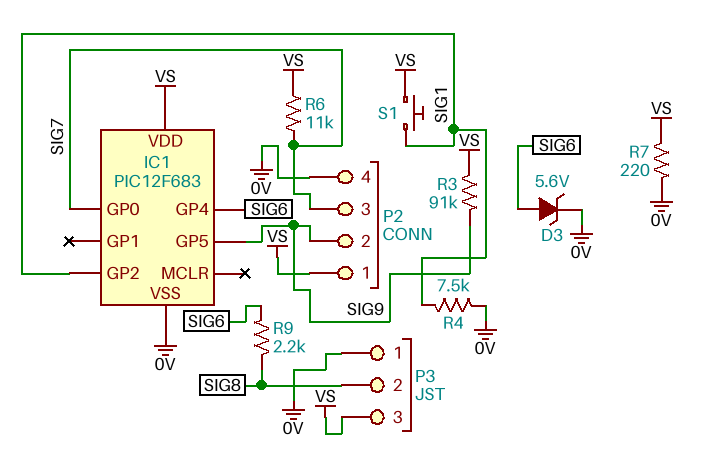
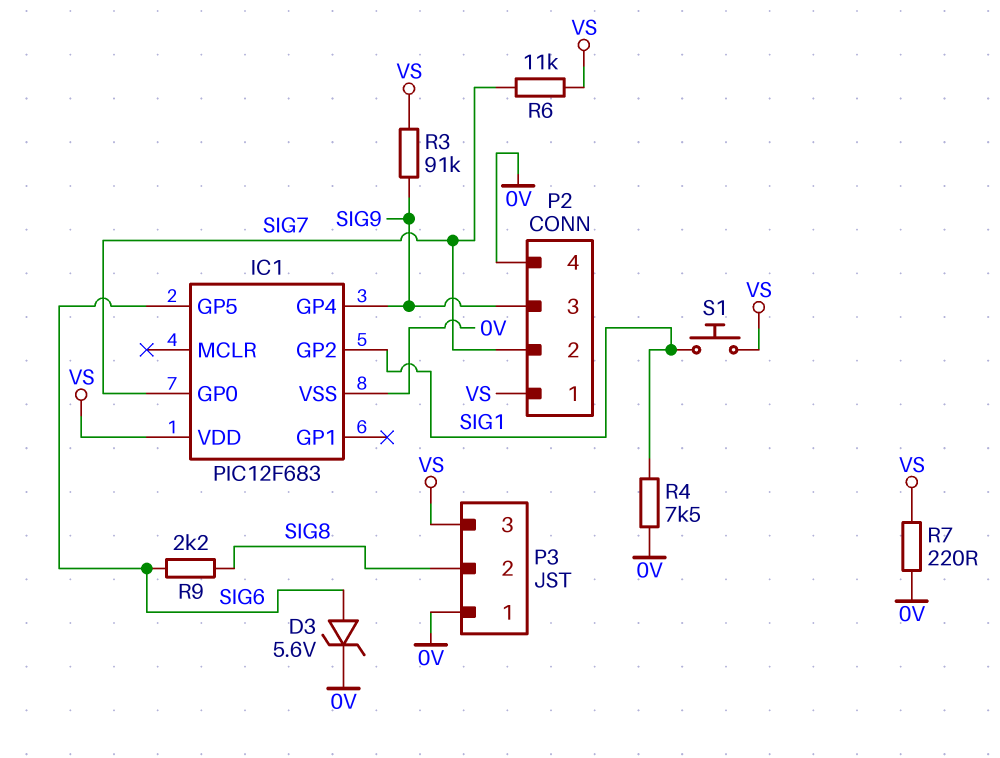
IC1 pin GP4: SIG6 -> SIG9
IC1 pin GP5: SIG9 -> SIG6
P2 pin 2: SIG9 -> SIG7
P2 pin 3: SIG7 -> SIG9

